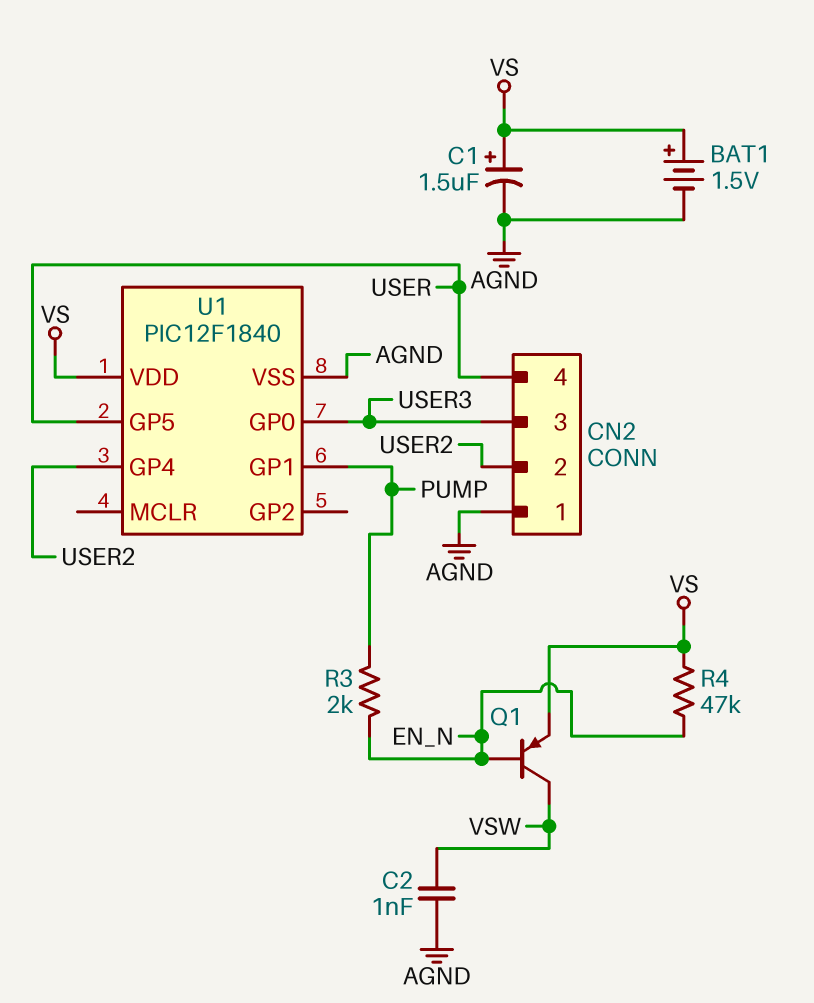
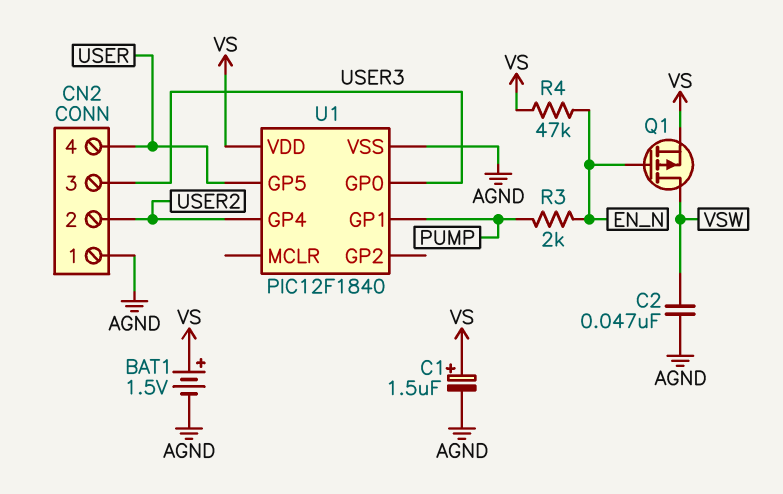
C2: 1nF (AGND, VSW) -> 47nF (AGND, VSW)
Q1: PNP (B EN_N, C VSW, E VS) -> PMOS (G EN_N, D VSW, S VS)

